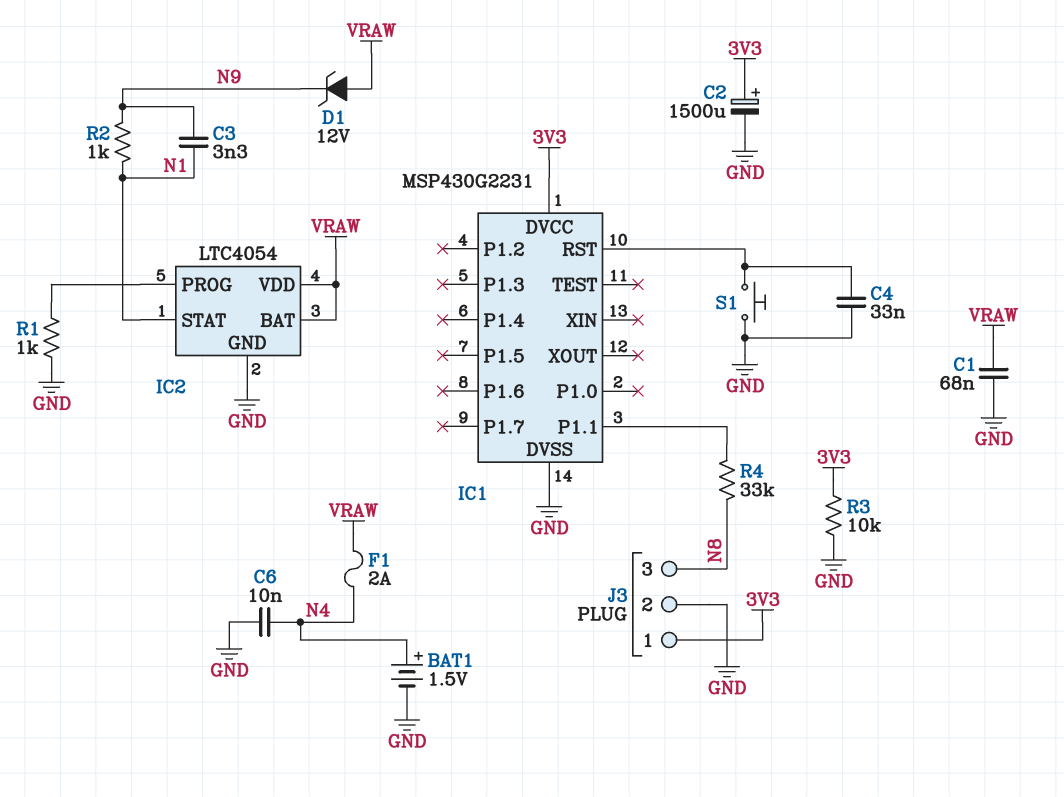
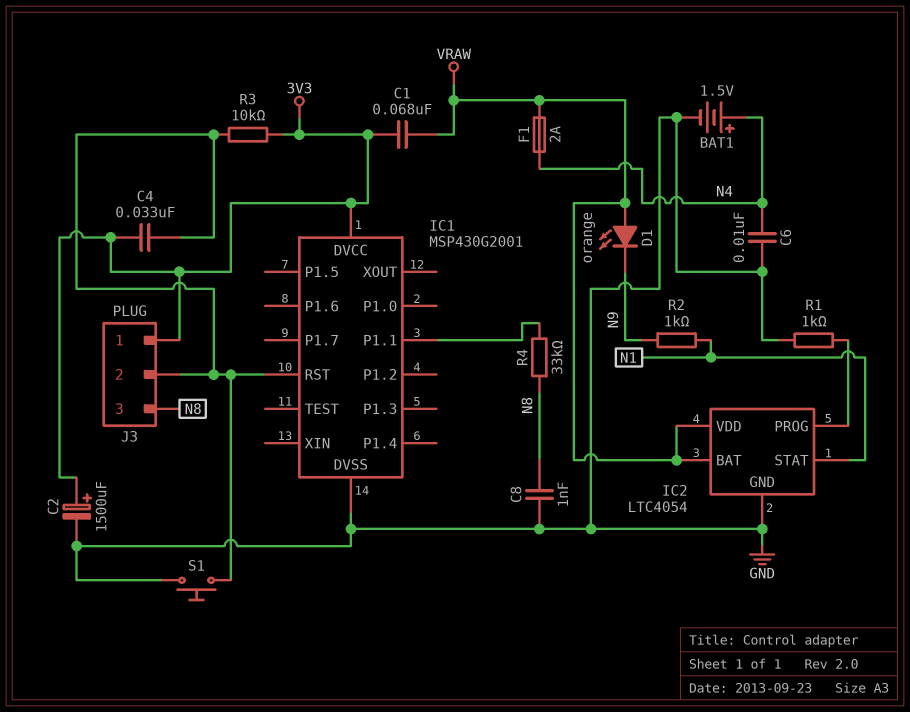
C1: 68nF (GND, VRAW) -> 68nF (3V3, VRAW)
C3: 3.3nF (N1, N9) -> none
C4: 33nF (GND, IC1/RST) -> 33nF (3V3, IC1/RST)
C8: none -> 1nF (GND, N8)
D1: zener 12V (A VRAW, K N9) -> LED orange (A VRAW, K N9)
IC1: MSP430G2231 -> MSP430G2001
J3 pin 2: GND -> IC1/RST
R3: 10k (3V3, GND) -> 10k (3V3, IC1/RST)

